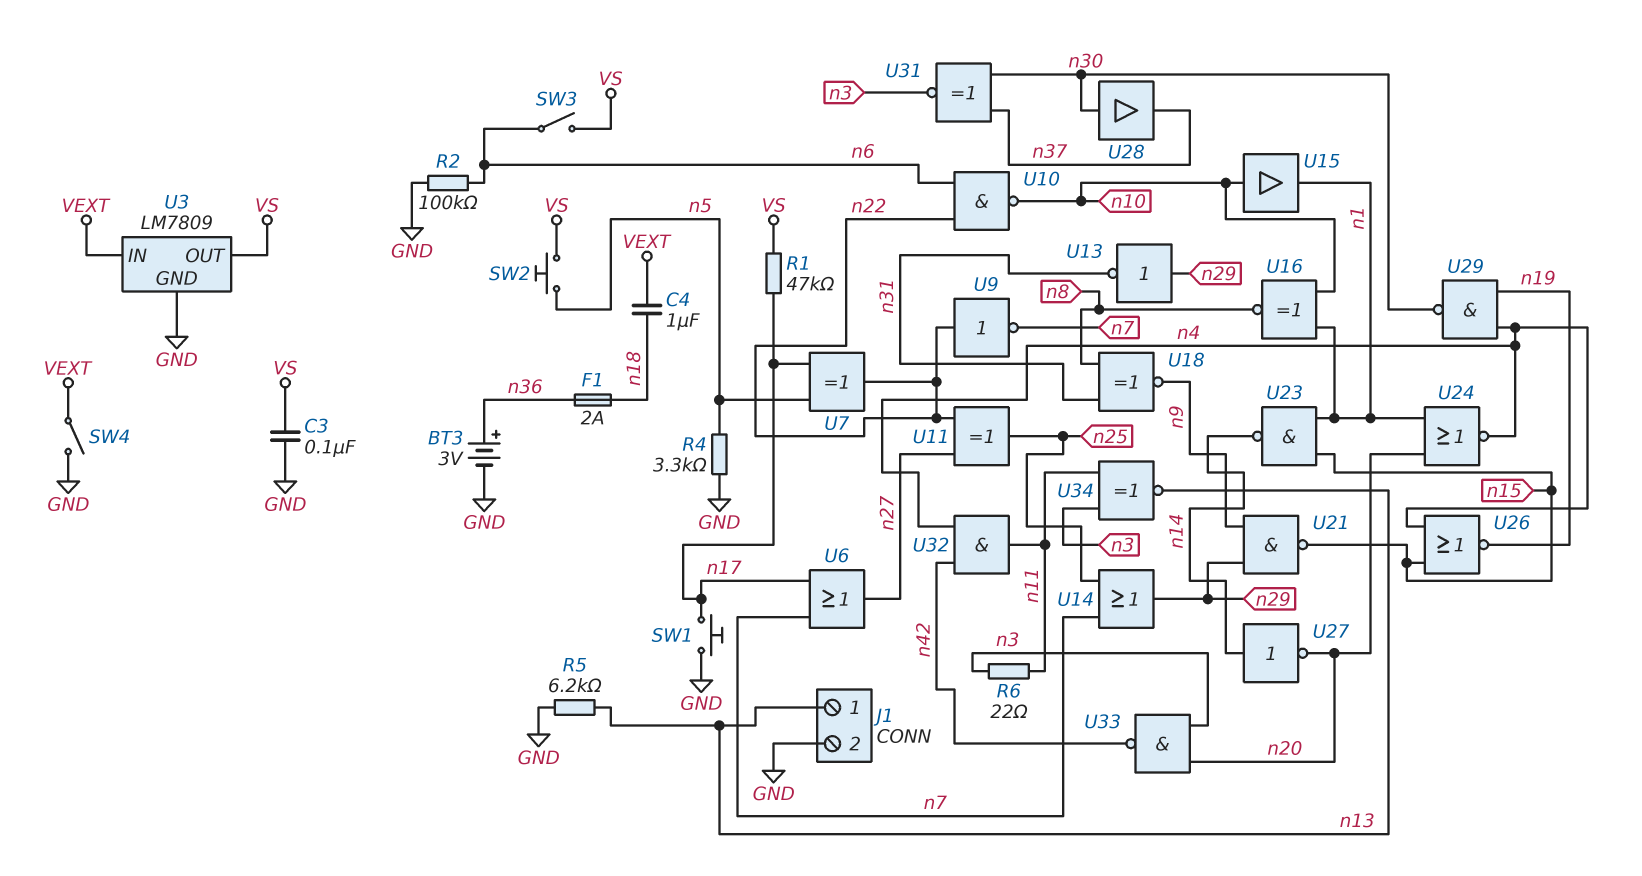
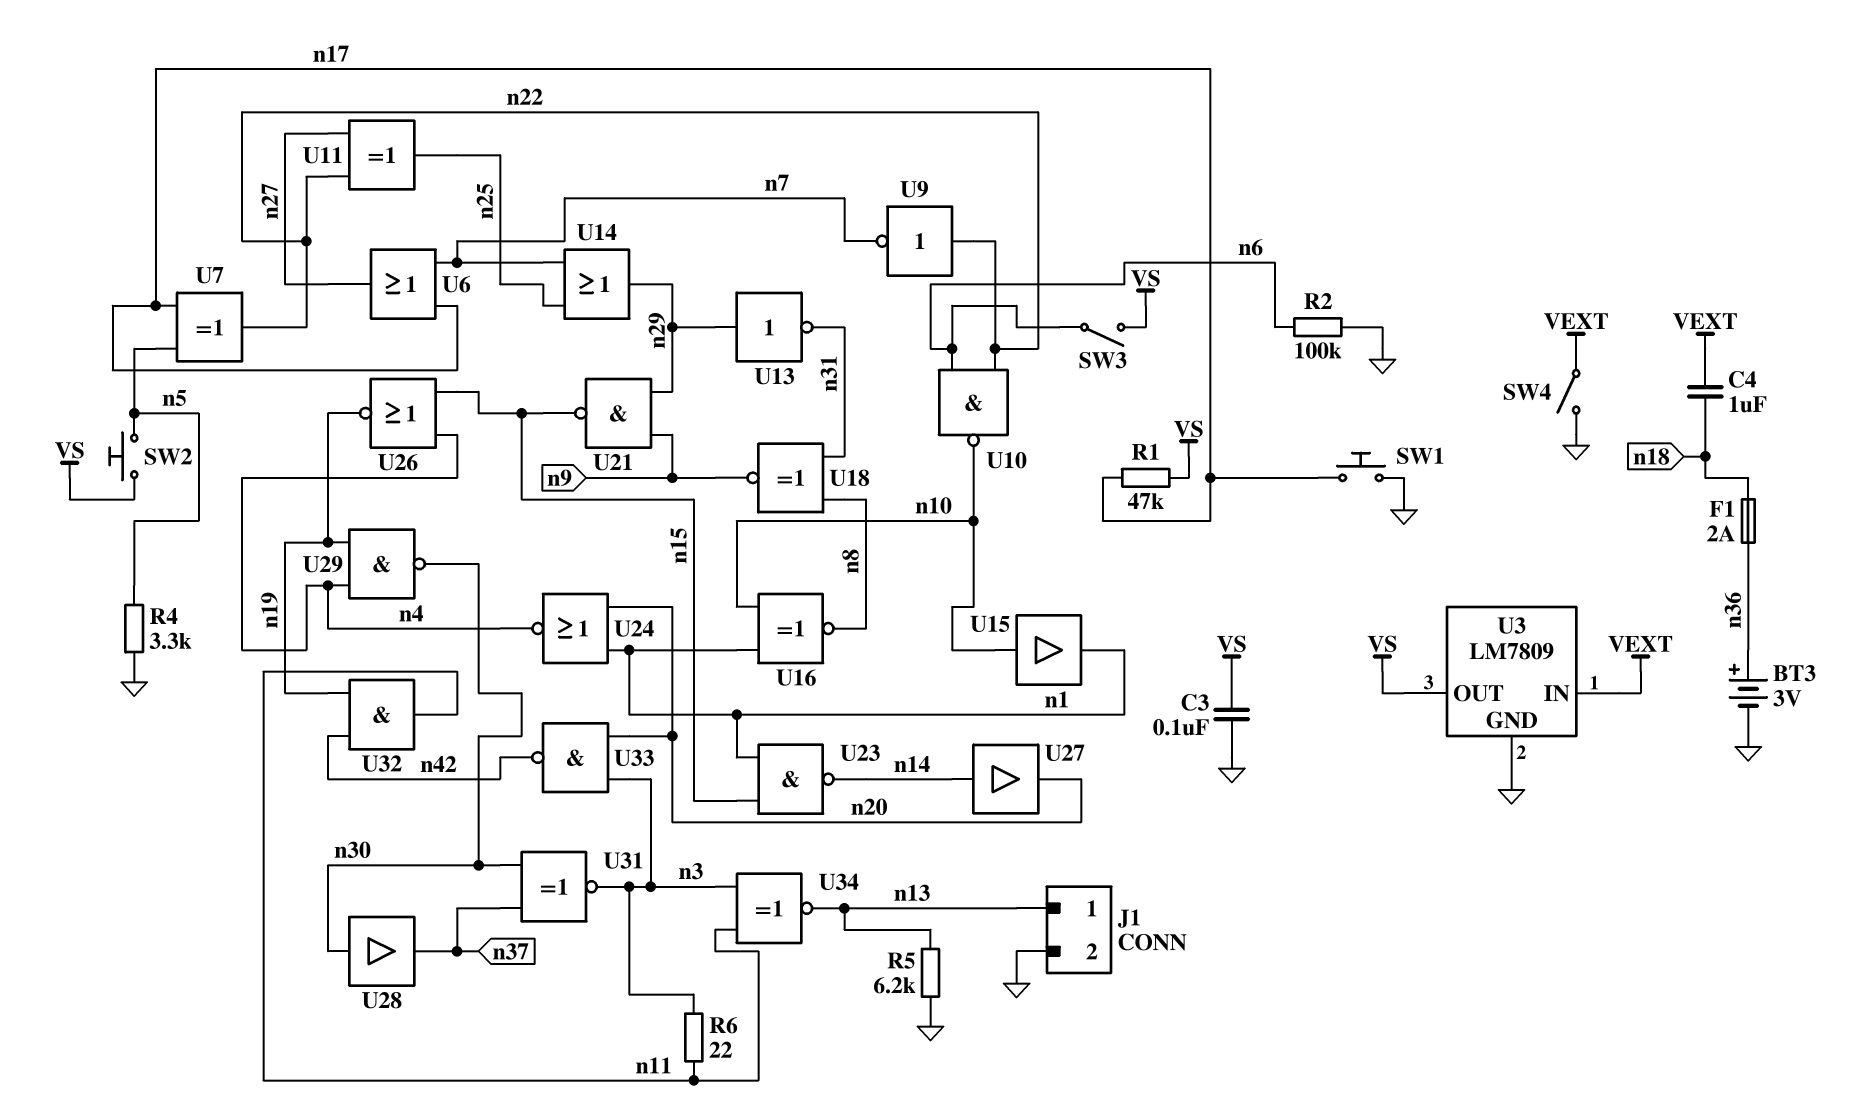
U27: NOT (in n14, out n20) -> buffer (in n14, out n20)
U32: AND (in n4, in n42, out n11) -> AND (in n19, in n42, out n11)

